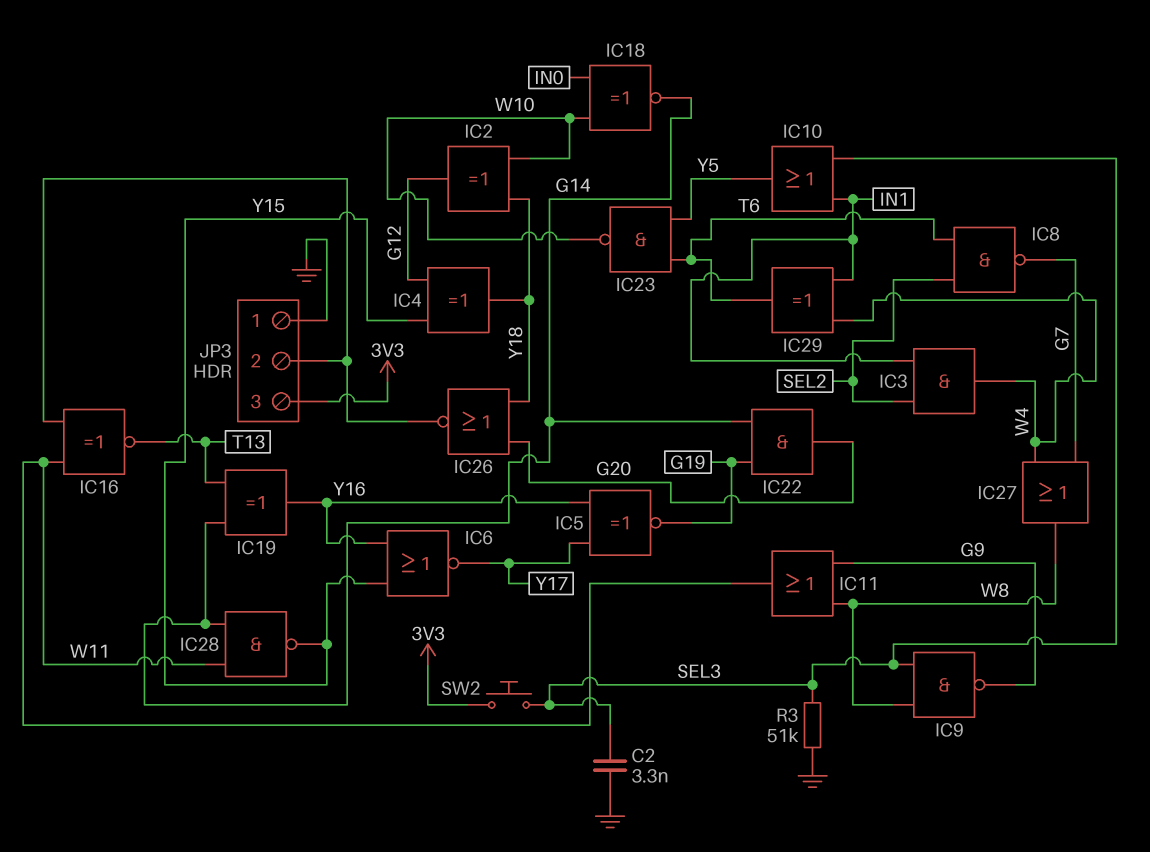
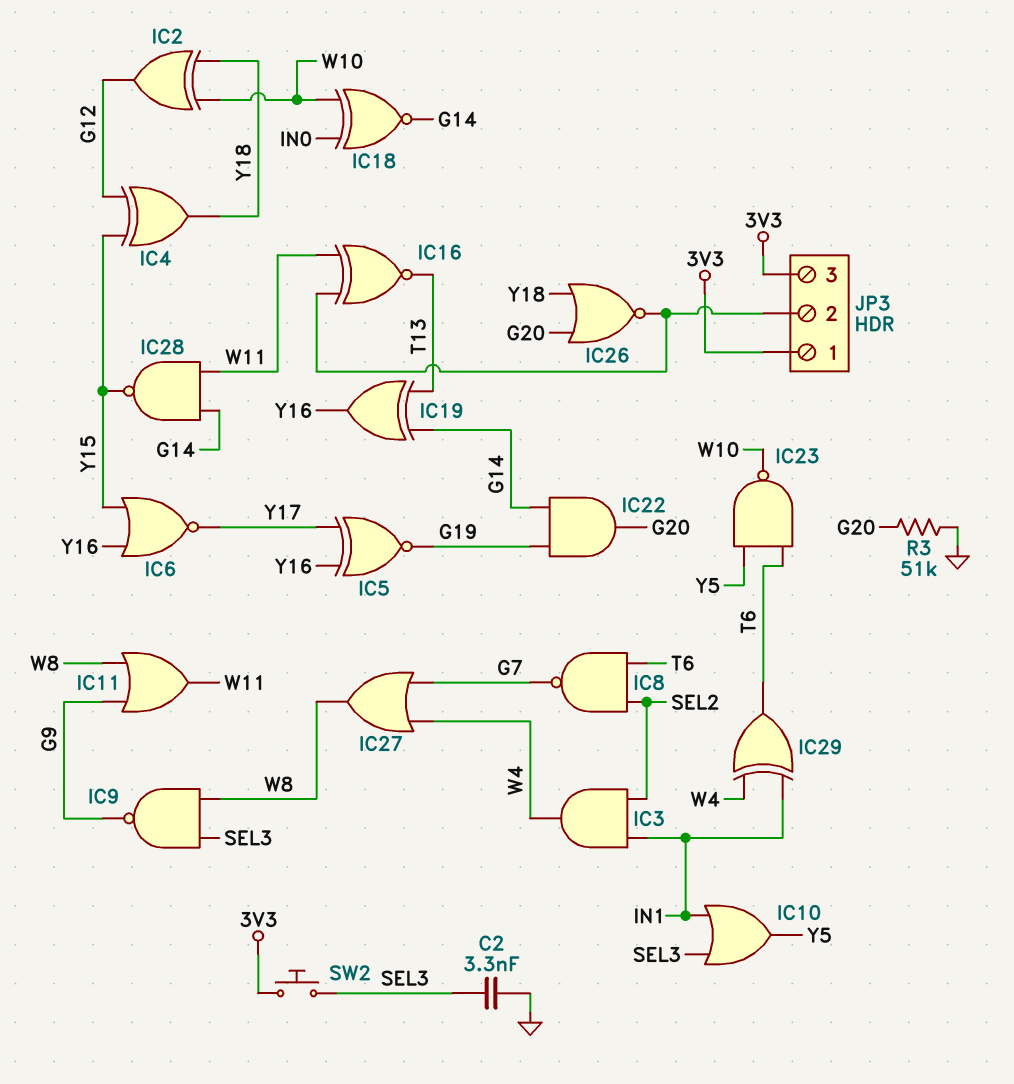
JP3 pin 1: GND -> 3V3
R3: 51k (GND, SEL3) -> 51k (G20, GND)

